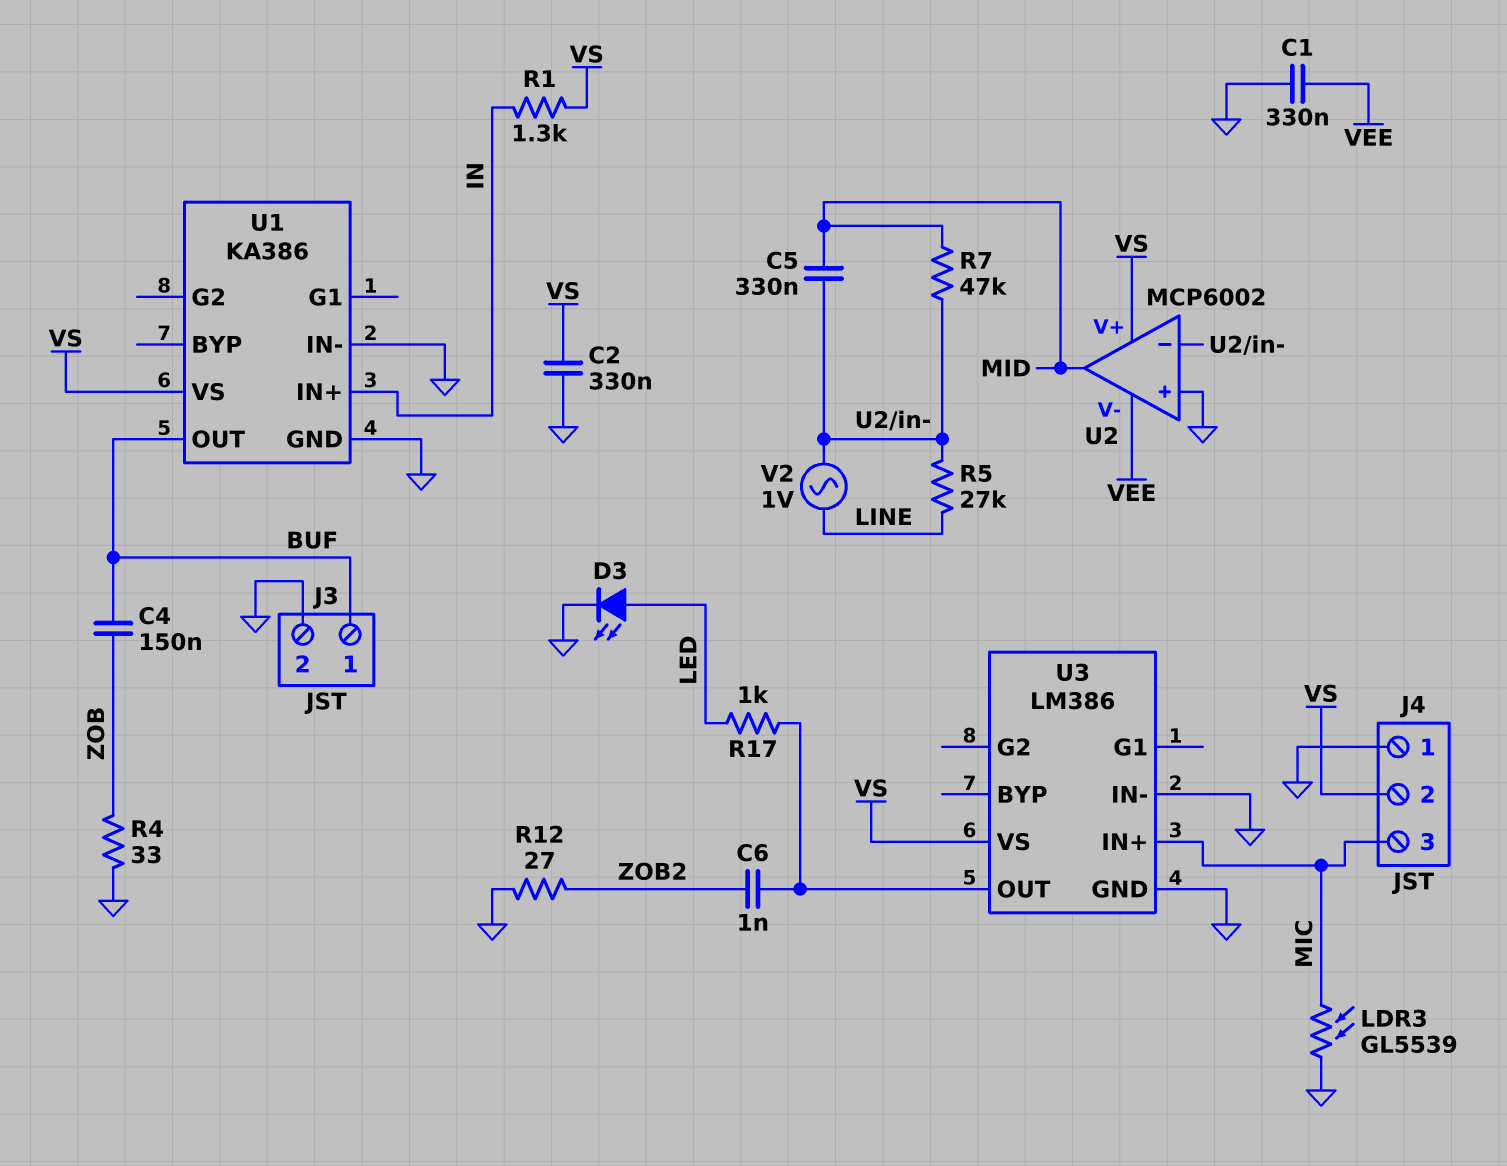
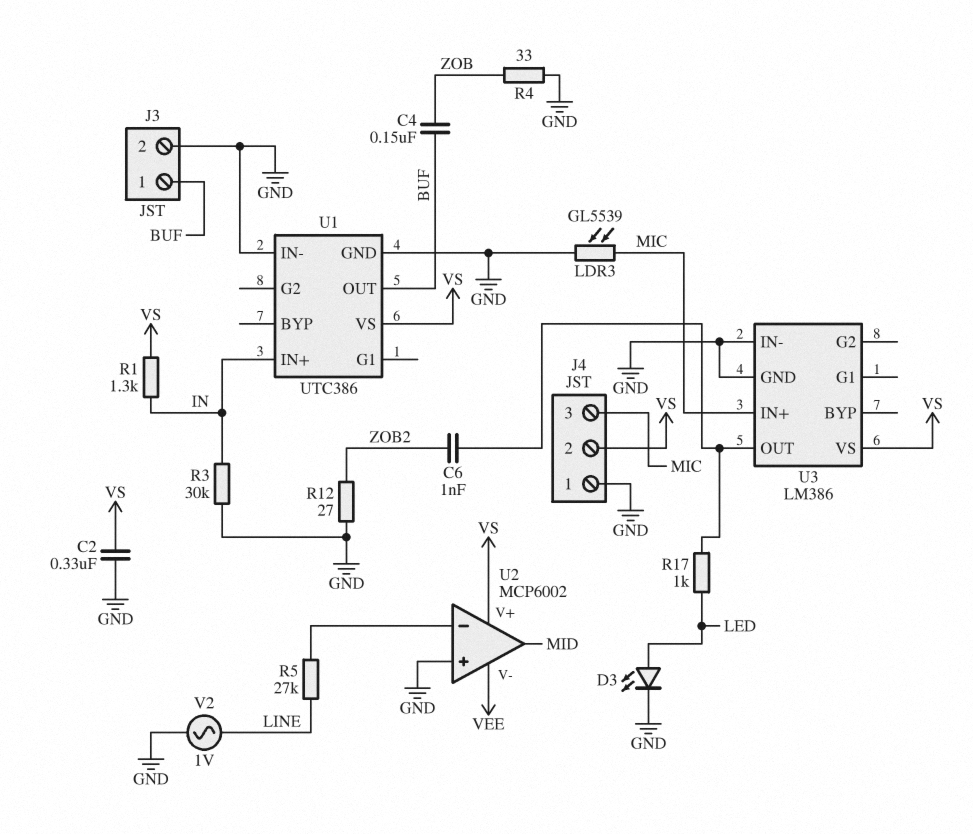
C1: 330nF (GND, VEE) -> none
C5: 330nF (MID, U2/in-) -> none
R3: none -> 30k (GND, IN)
R7: 47k (MID, U2/in-) -> none
U1: KA386 -> UTC386
V2: AC 1V (LINE, U2/in-) -> AC 1V (GND, LINE)

